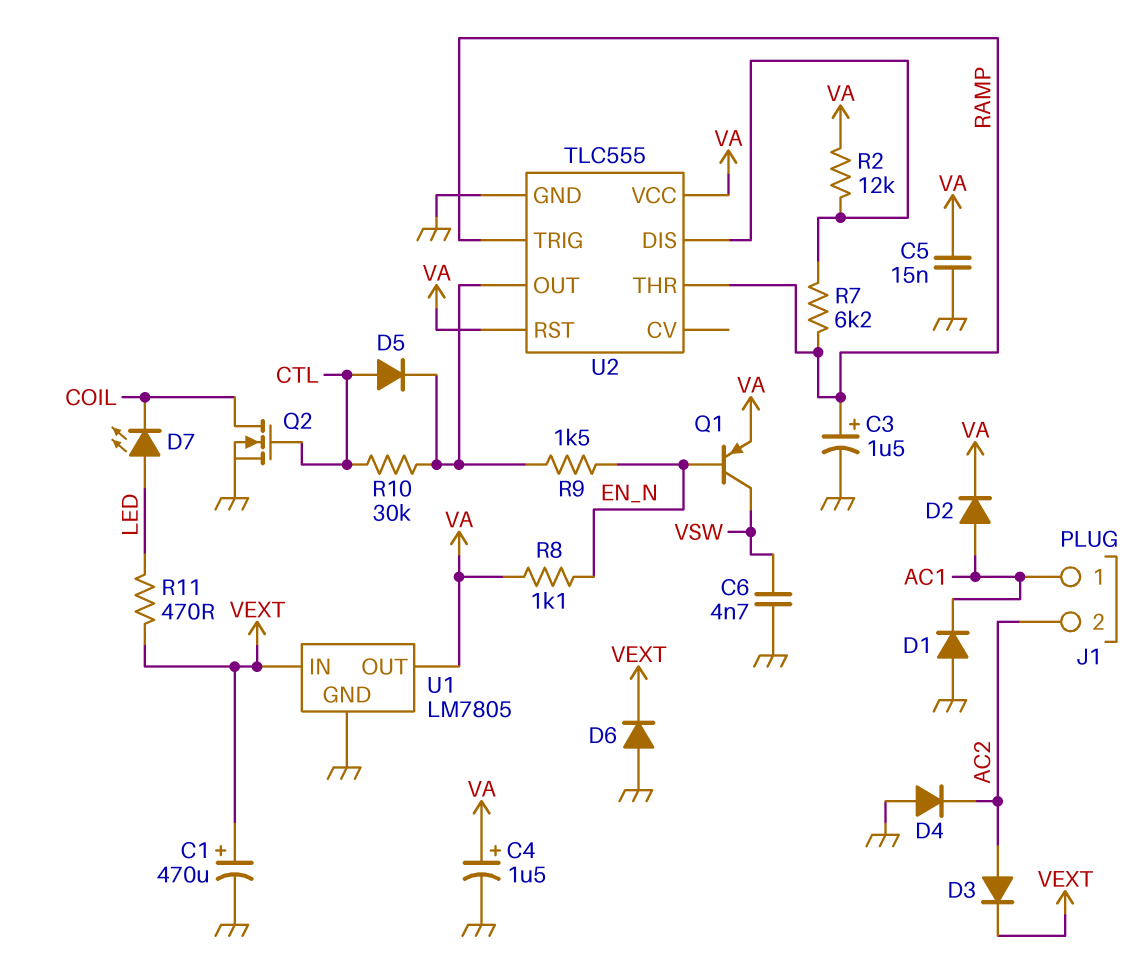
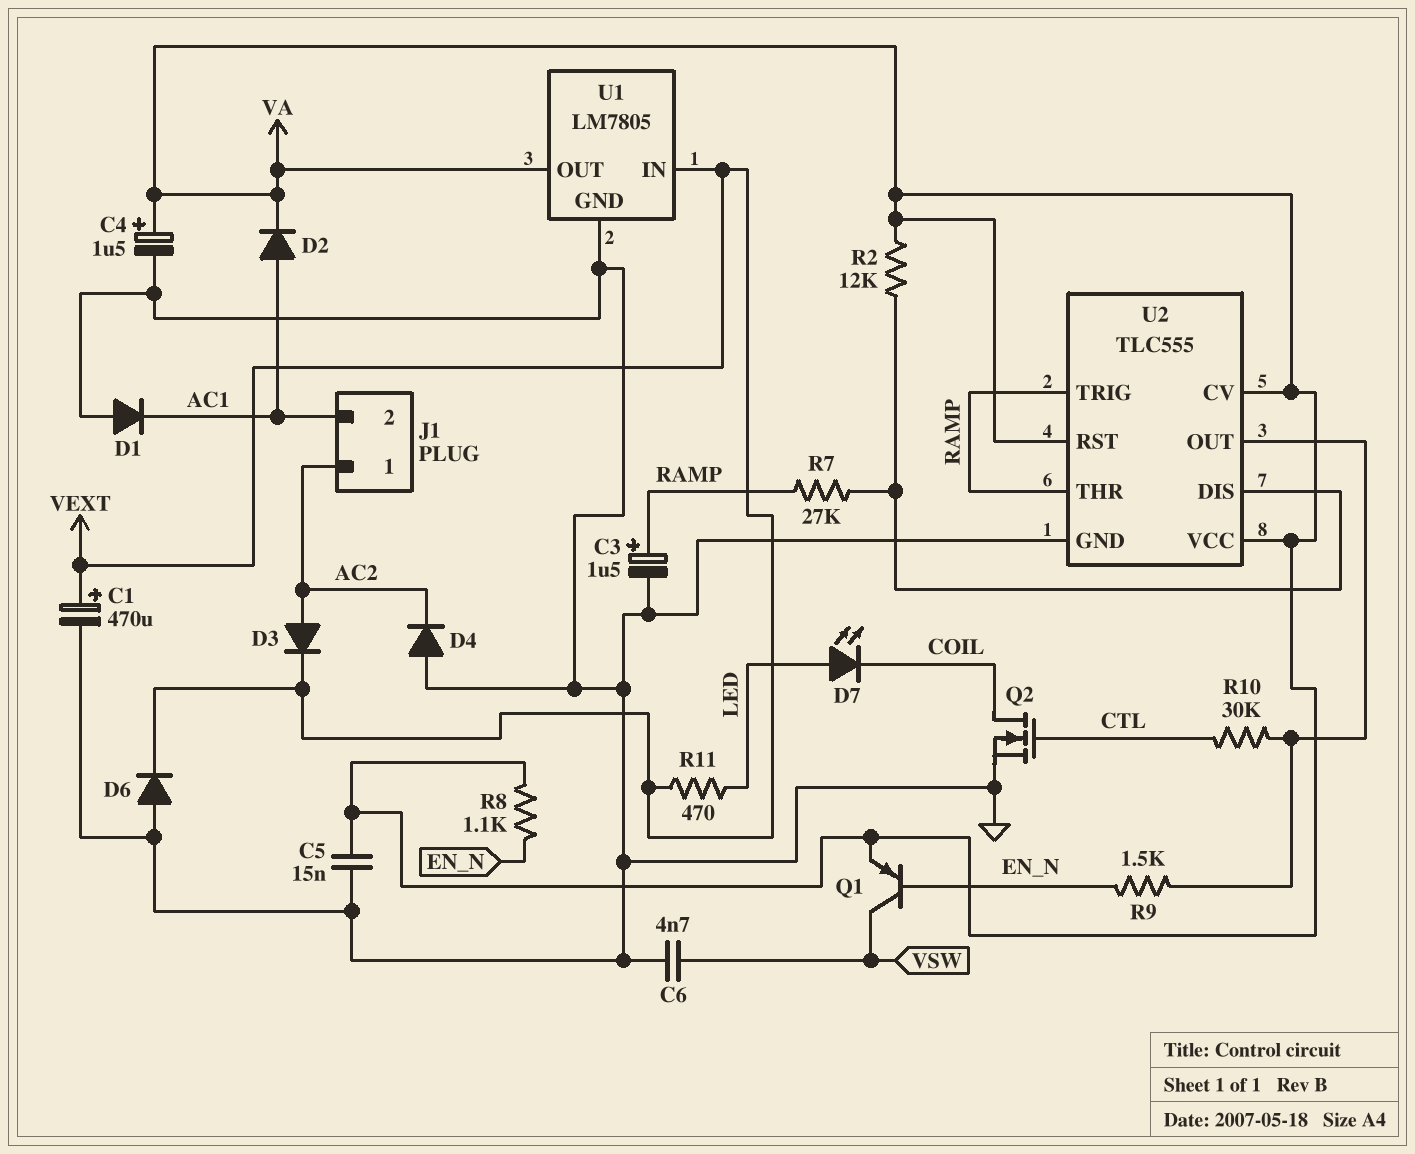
D5: diode (A CTL, K U2/OUT) -> none
J1 pin 1: AC1 -> AC2
J1 pin 2: AC2 -> AC1
R7: 6.2k (RAMP, U2/DIS) -> 27k (RAMP, U2/DIS)
U2 pin CV: none -> VA

